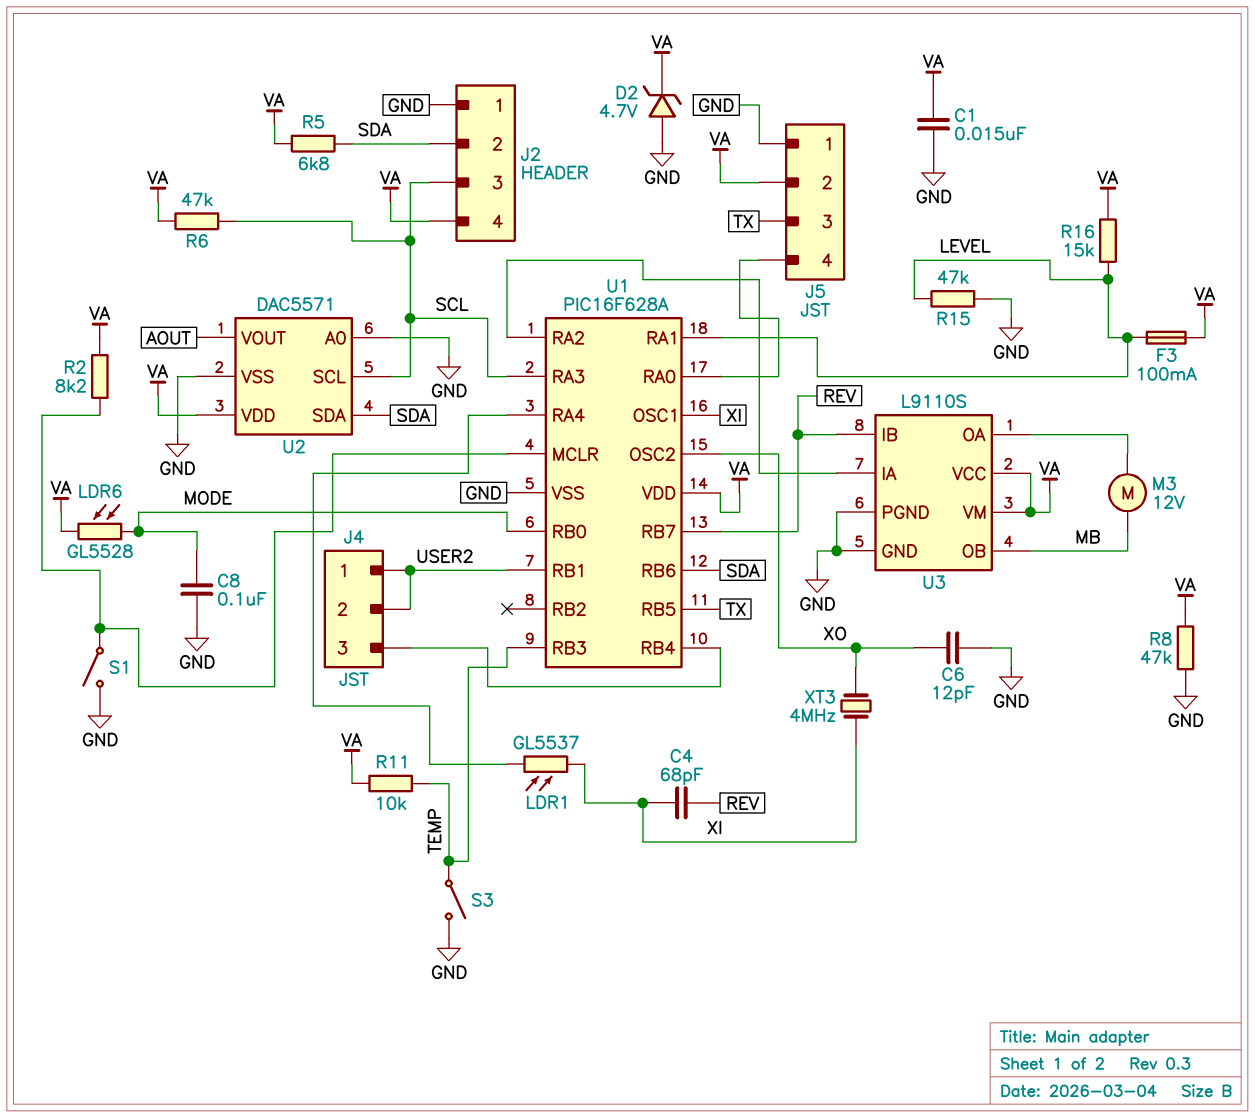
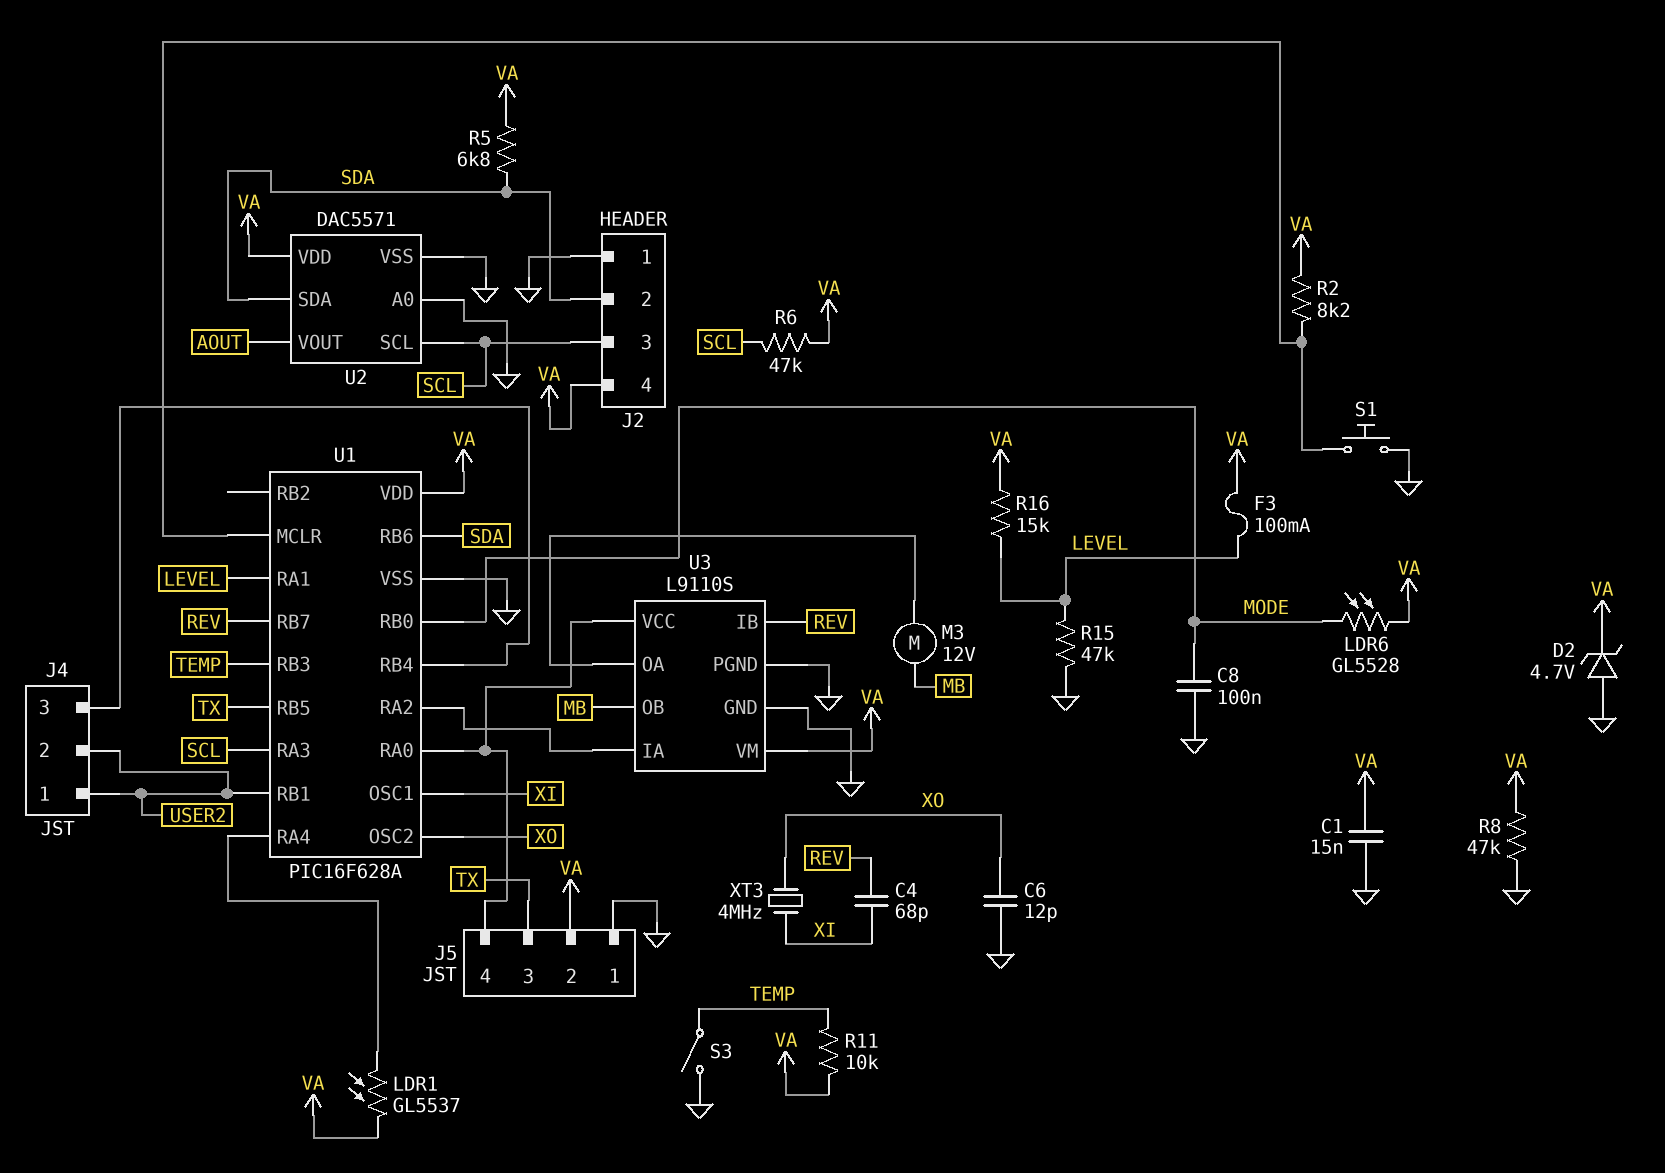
LDR1: GL5537 (U1/RA4, XI) -> GL5537 (U1/RA4, VA)
S1: switch (GND, U1/MCLR) -> button (GND, U1/MCLR)
U3 pin VCC: VA -> J5/4

